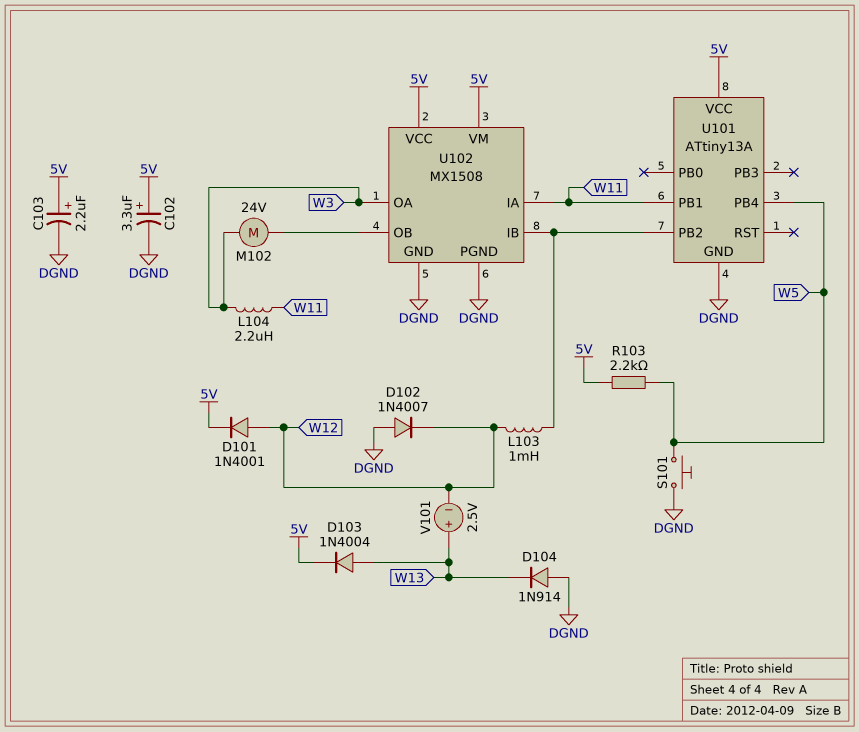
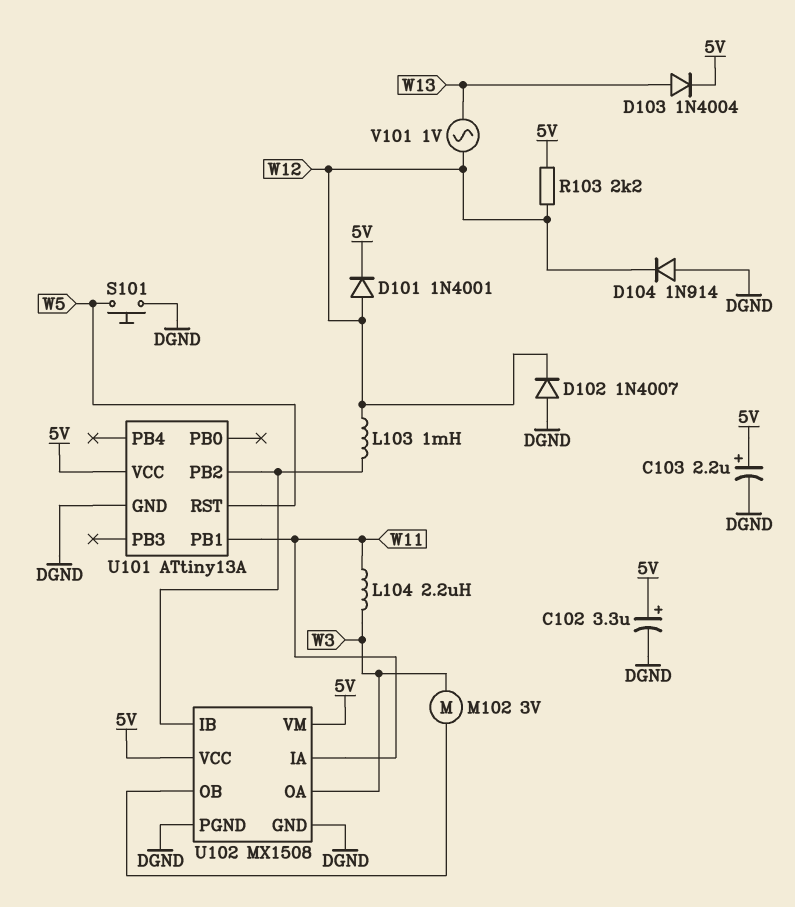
D104: diode 1N914 (A DGND, K W13) -> diode 1N914 (A DGND, K W12)
M102: motor 24V (U102/OB, W3) -> motor 3V (U102/OB, W3)
R103: 2.2k (5V, W5) -> 2.2k (5V, W12)
U101 pin PB4: W5 -> none
U101 pin RST: none -> W5
V101: 2.5V (plus W13, minus W12) -> AC 1V (W12, W13)

